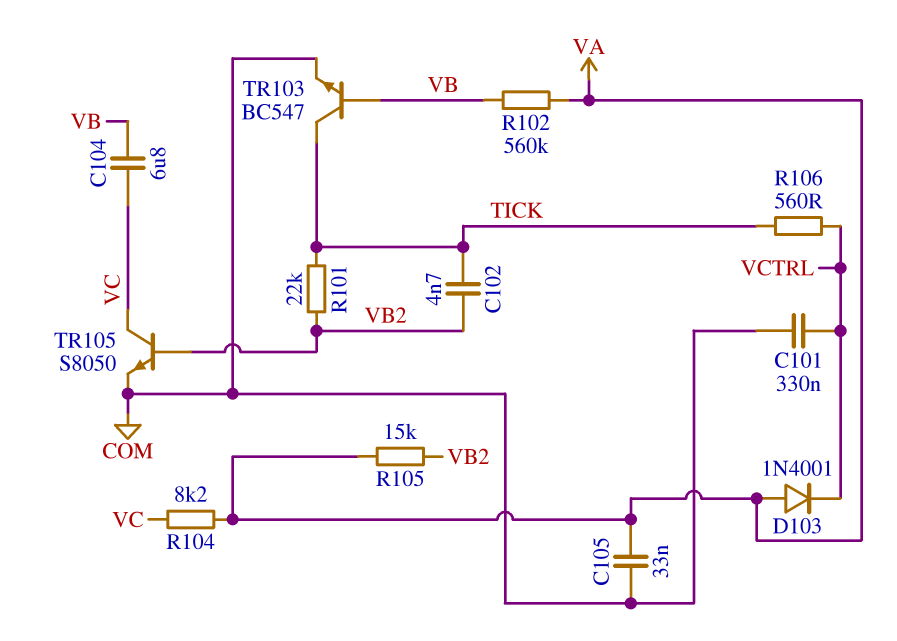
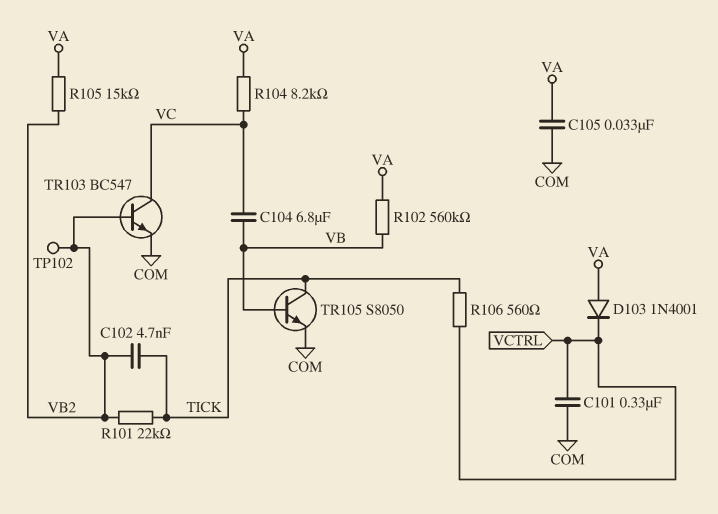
TP102: none -> test point (VB2)
TR103: NPN BC547 (B VB, C TICK, E COM) -> NPN BC547 (B VB2, C VC, E COM)
TR105: NPN S8050 (B VB2, C VC, E COM) -> NPN S8050 (B VB, C TICK, E COM)

